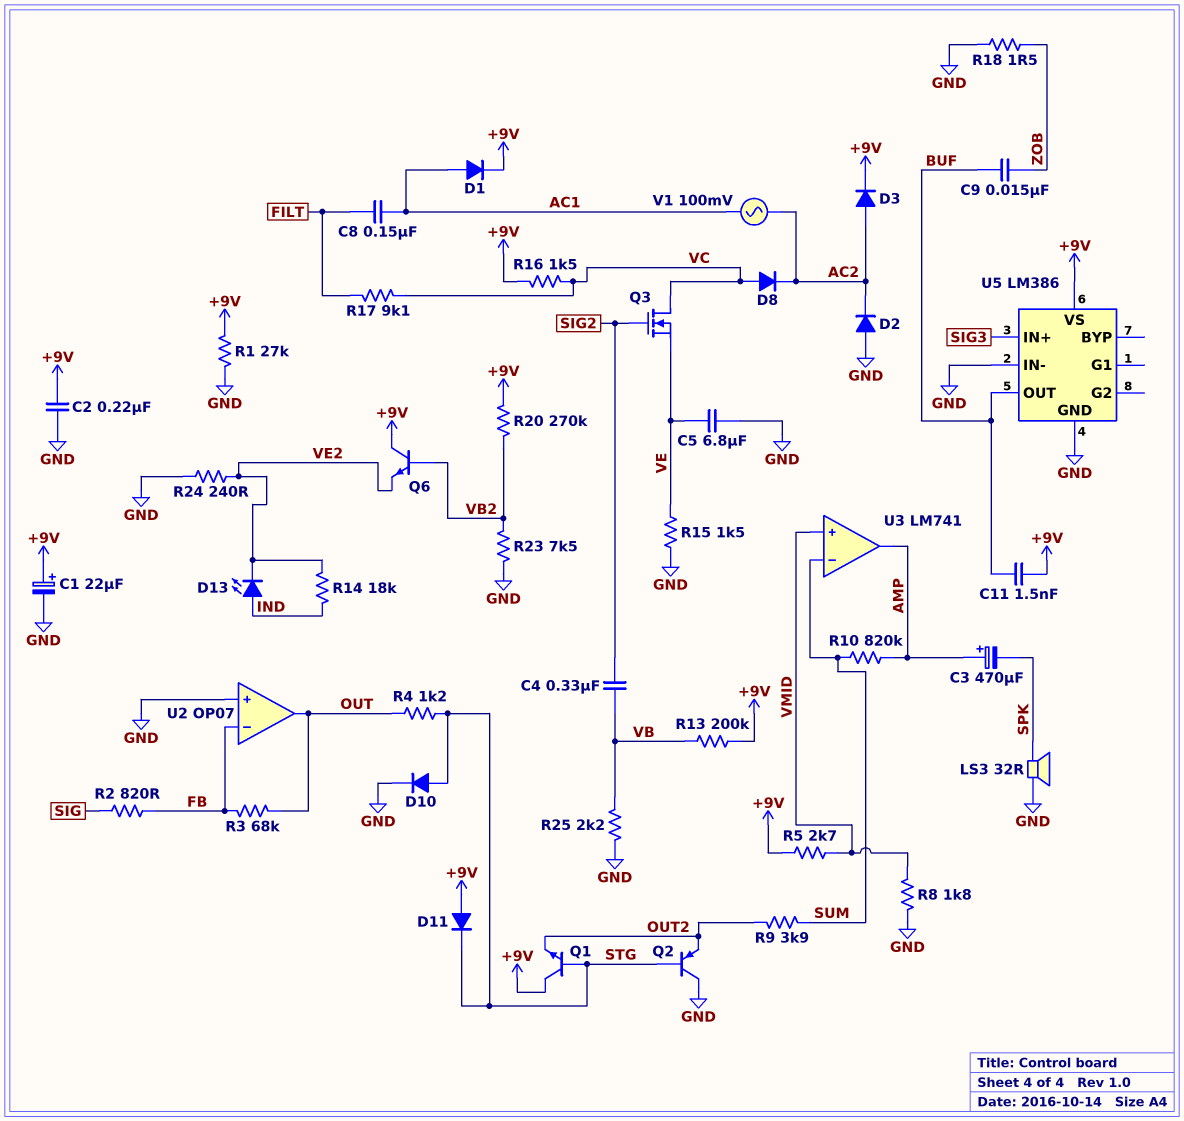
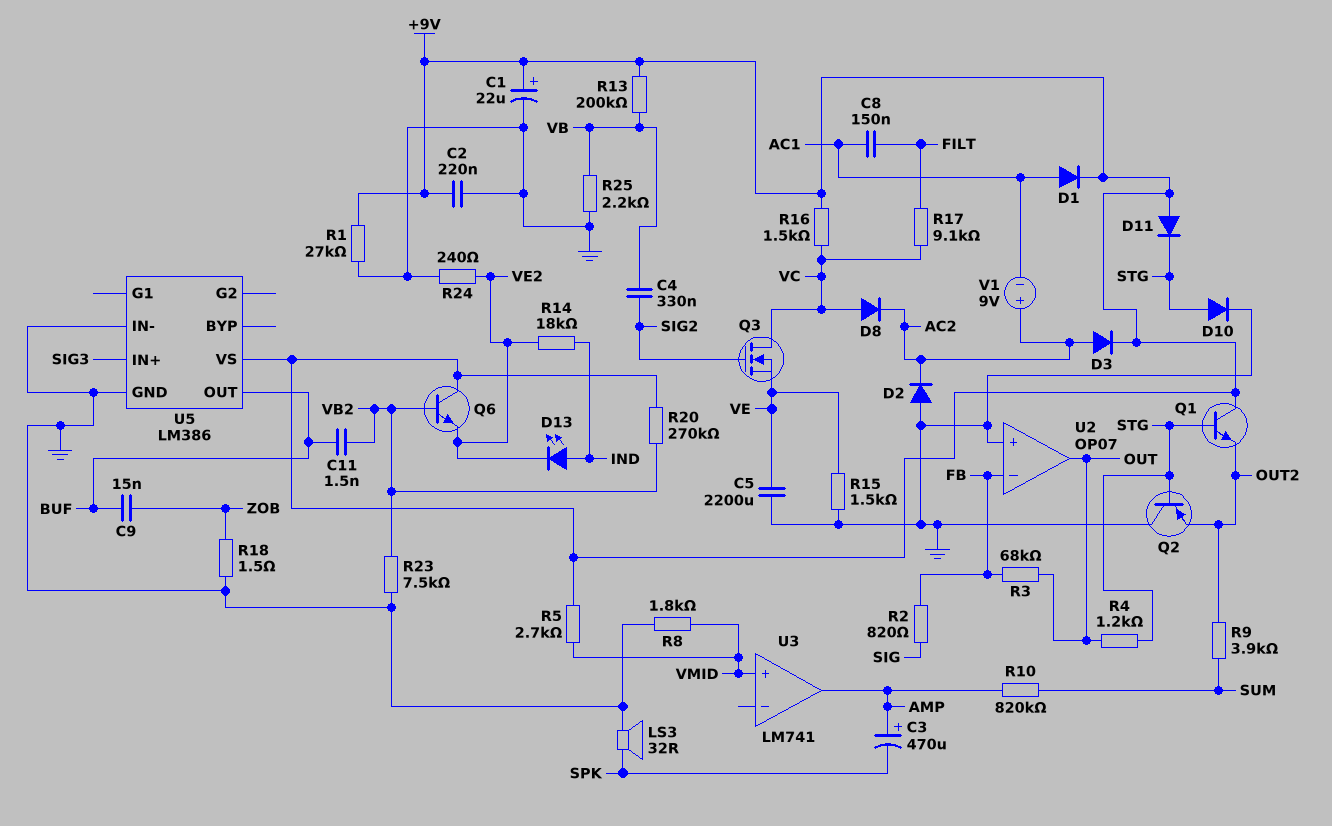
C5: 6.8uF (GND, VE) -> 2200uF (GND, VE)
C11: 1.5nF (+9V, BUF) -> 1.5nF (BUF, VB2)
U3 pin in-: SUM -> none
V1: AC 100mV (AC1, AC2) -> 9V (plus AC2, minus AC1)

